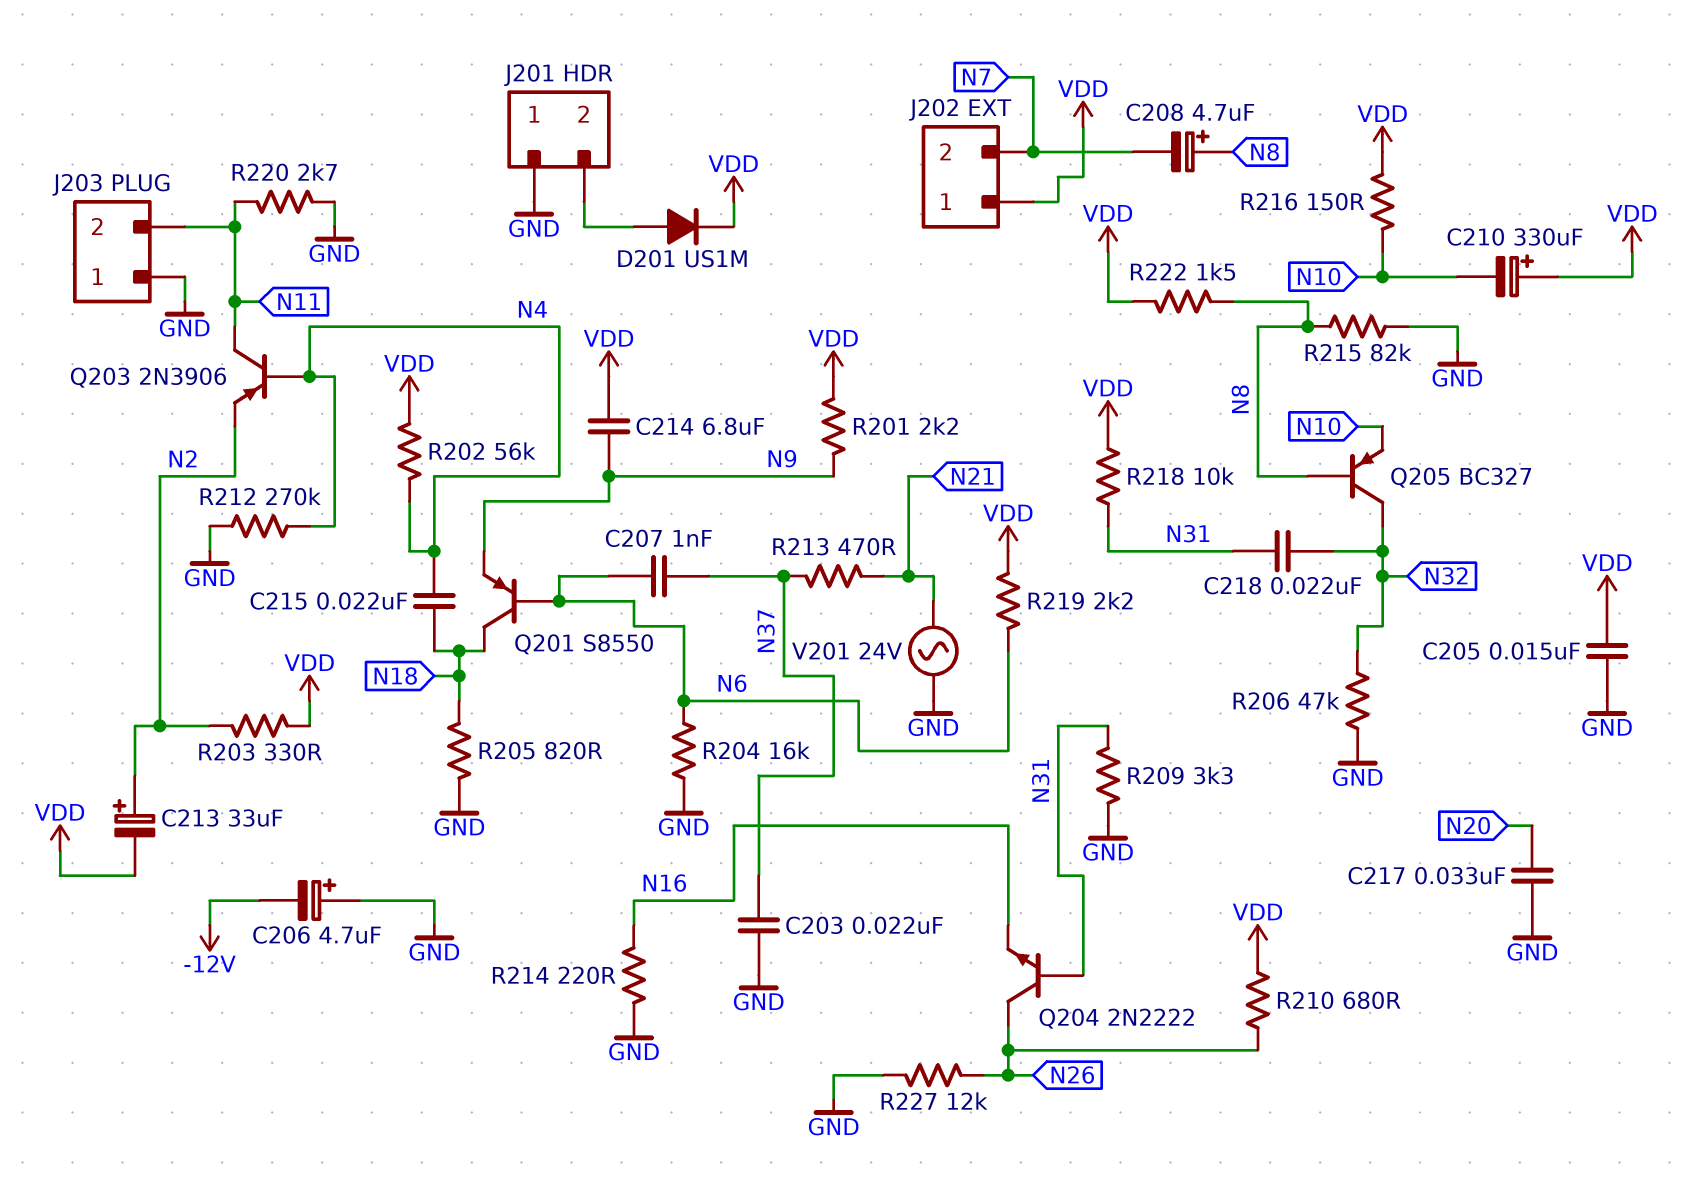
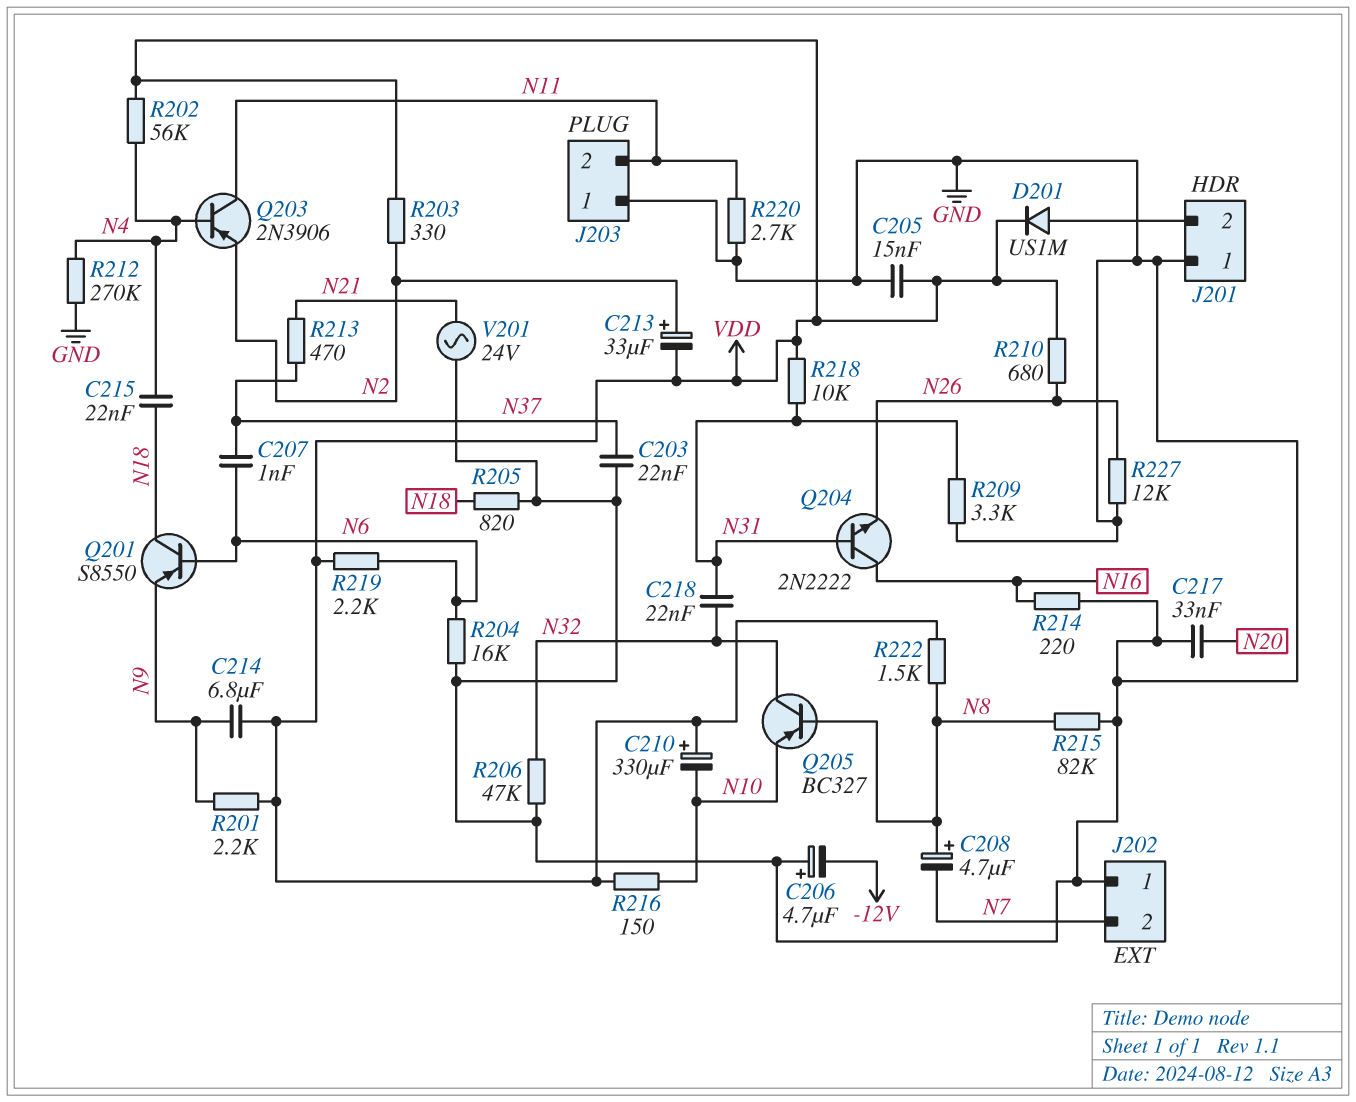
J202 pin 1: VDD -> GND
Q204: NPN 2N2222 (B N31, C N26, E N16) -> NPN 2N2222 (B N31, C N16, E N26)

